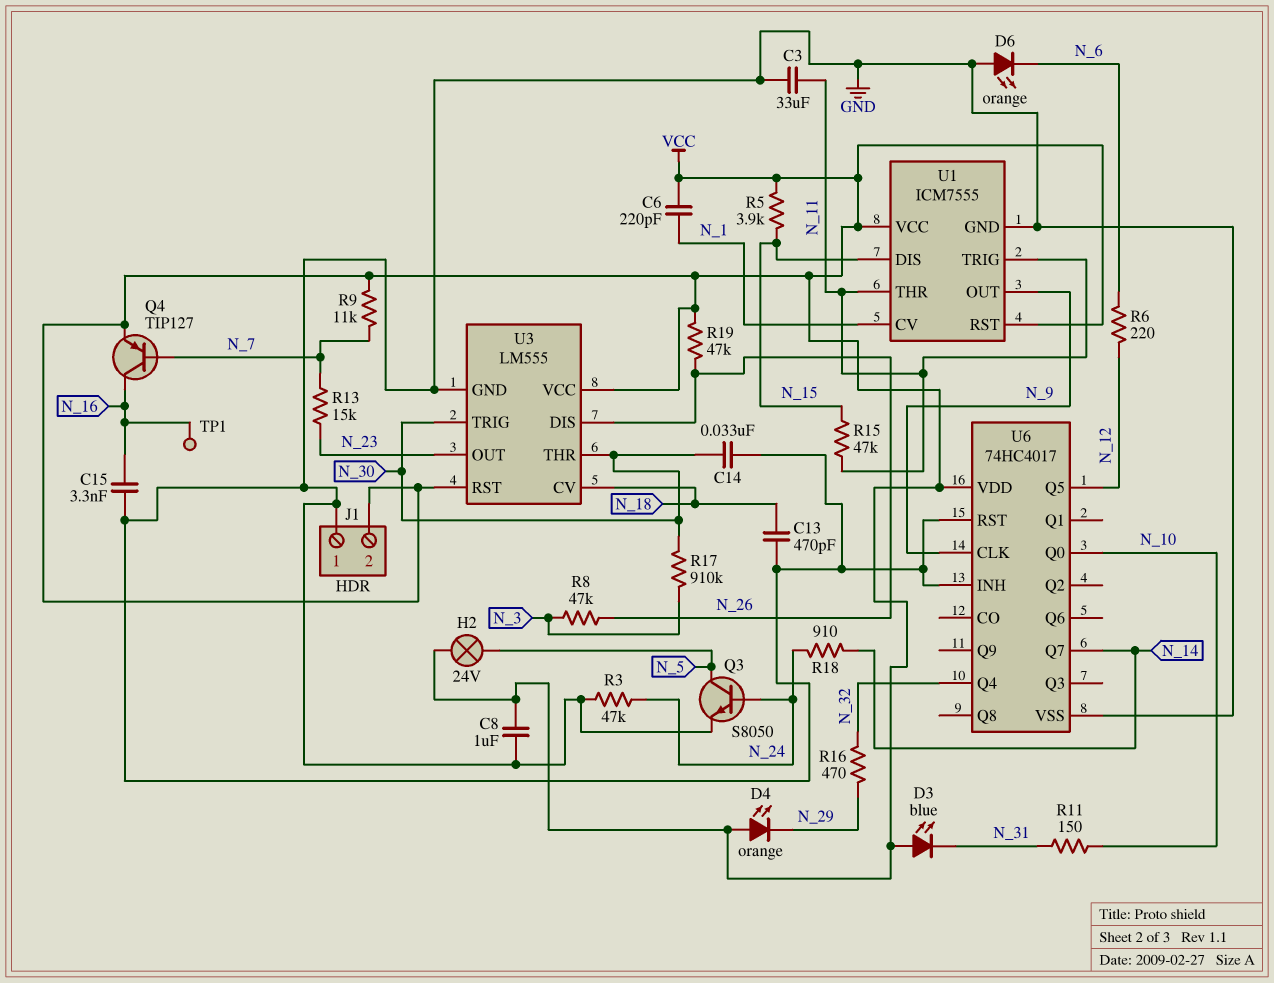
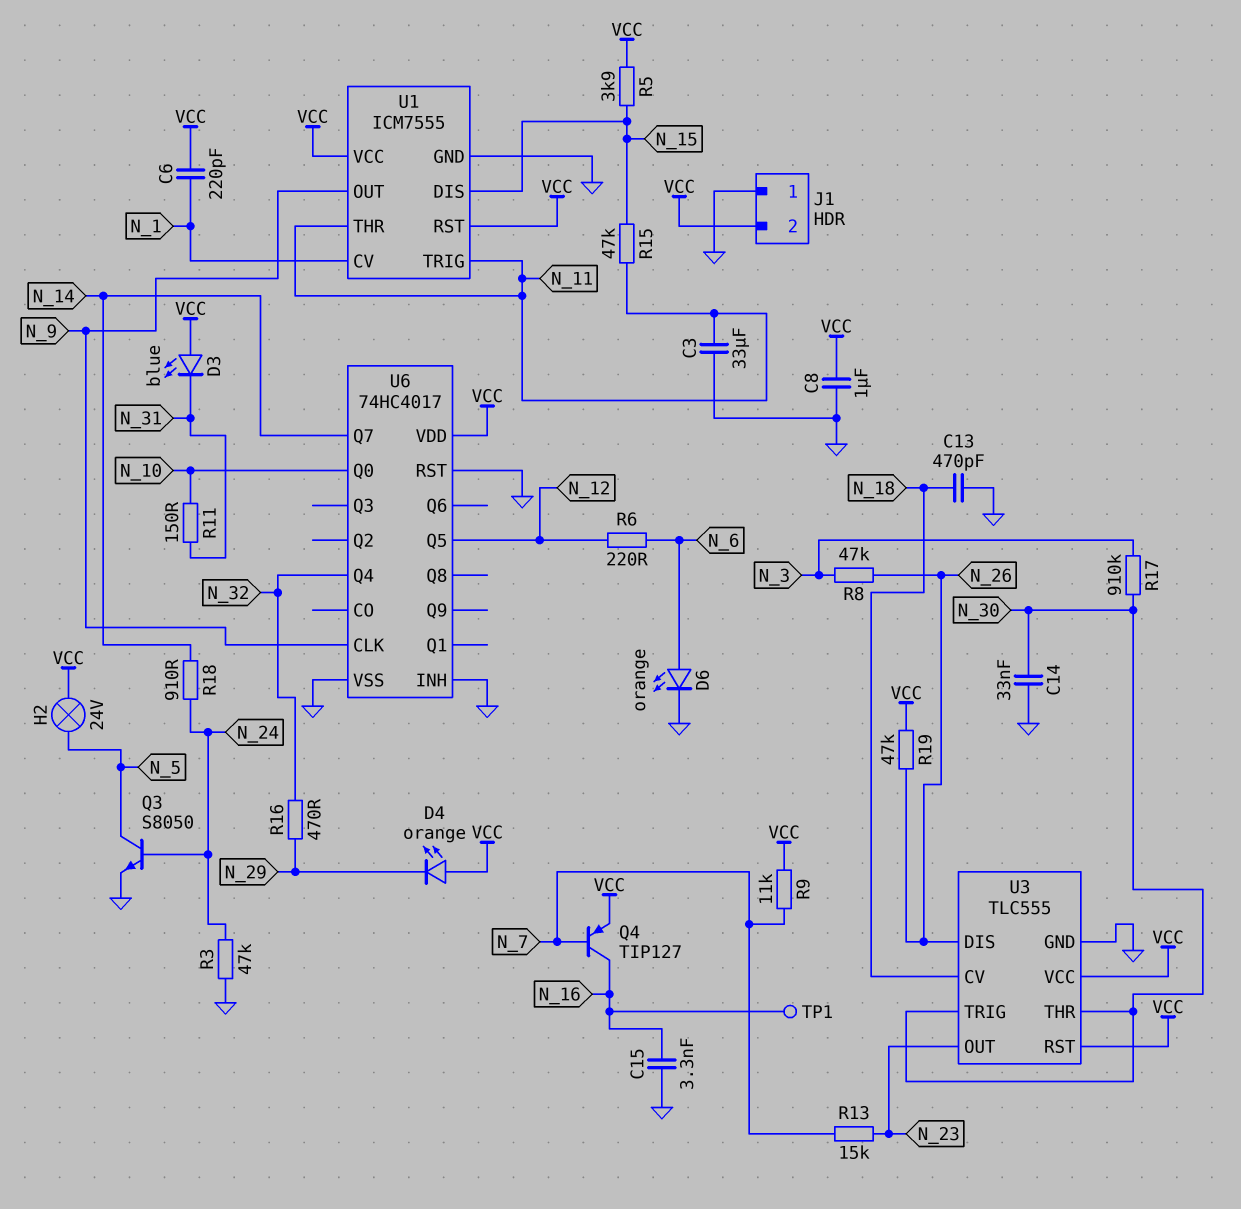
D6: LED orange (A GND, K N_6) -> LED orange (A N_6, K GND)
U3: LM555 -> TLC555

